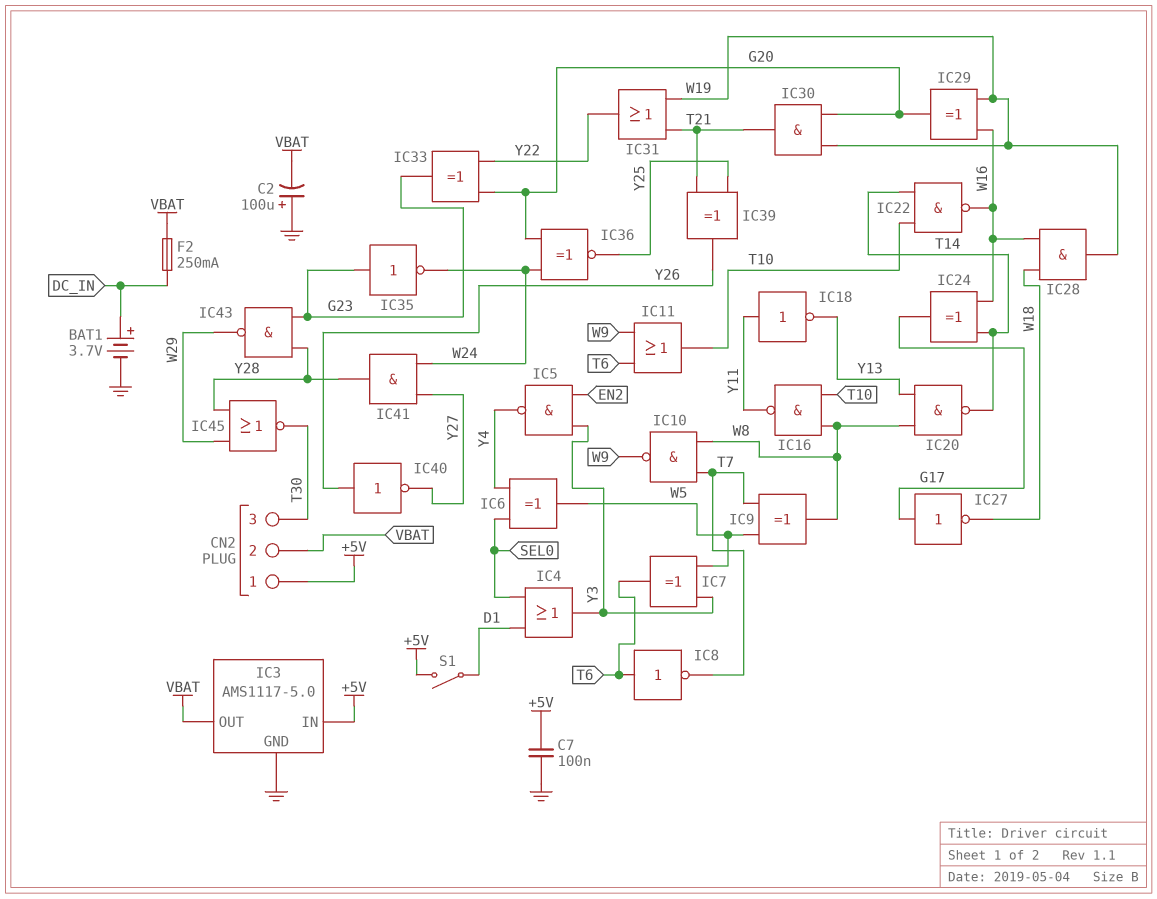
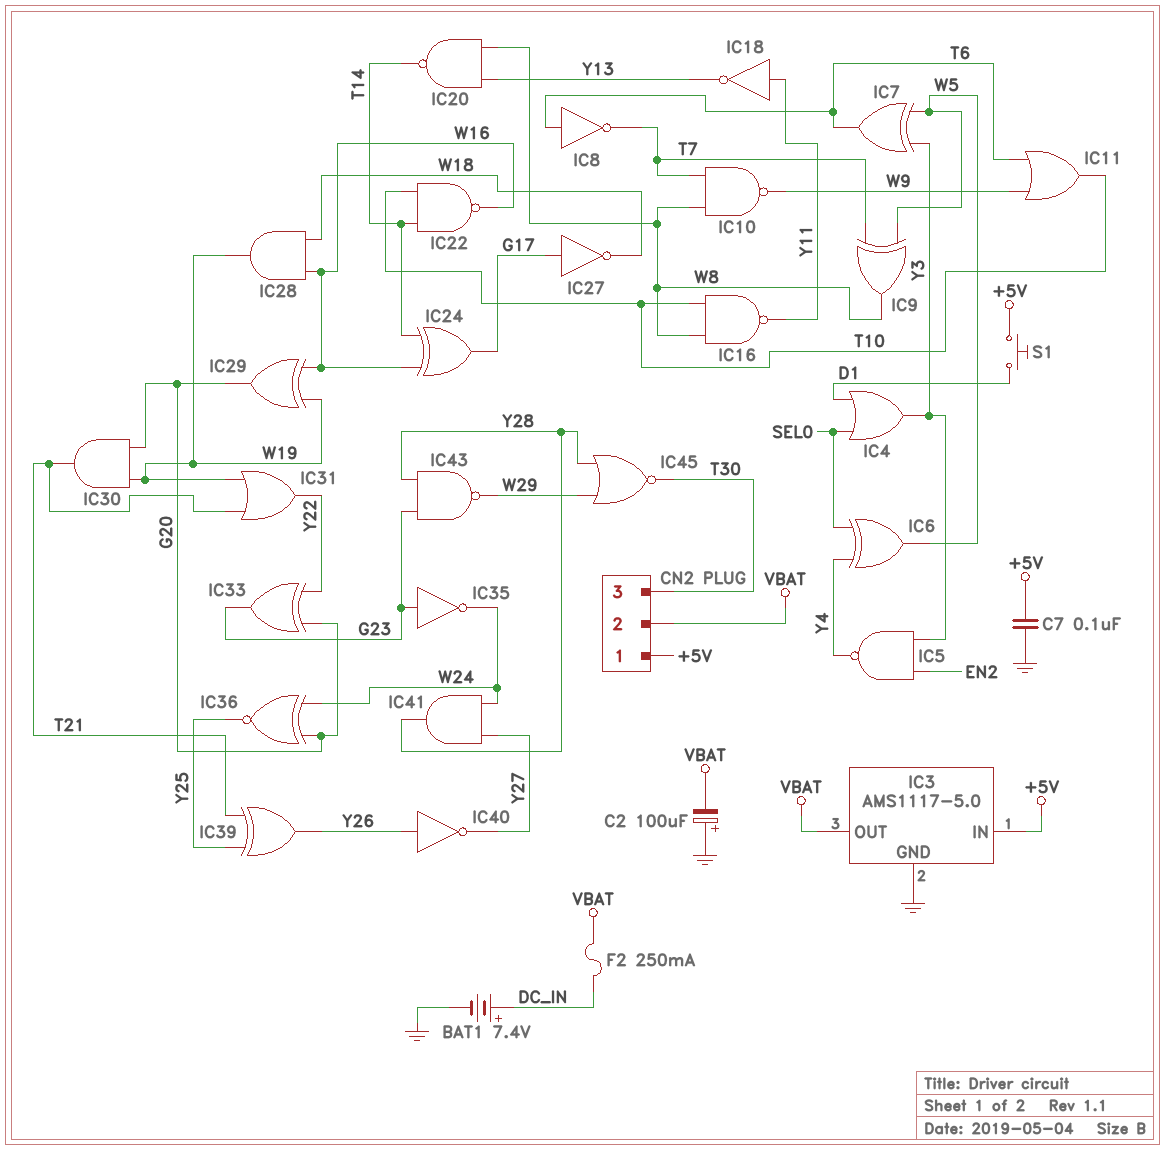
BAT1: 3.7V (plus DC_IN, minus GND) -> 7.4V (plus DC_IN, minus GND)
S1: switch (+5V, D1) -> button (+5V, D1)

